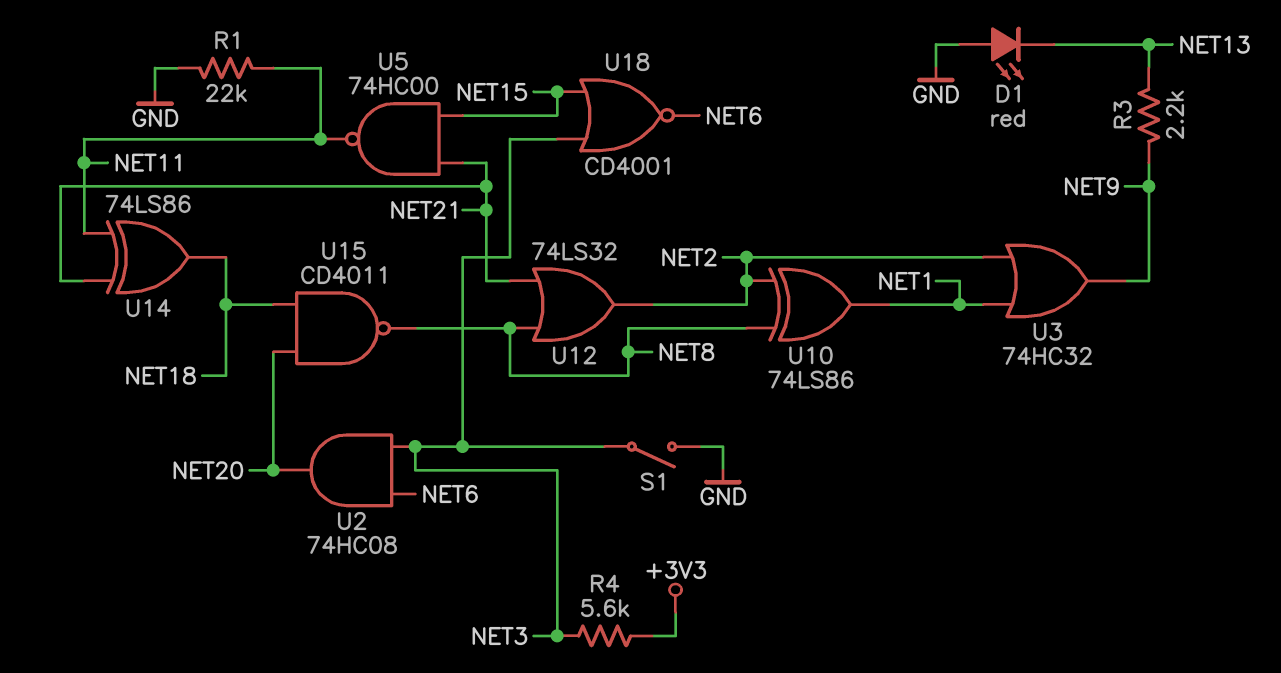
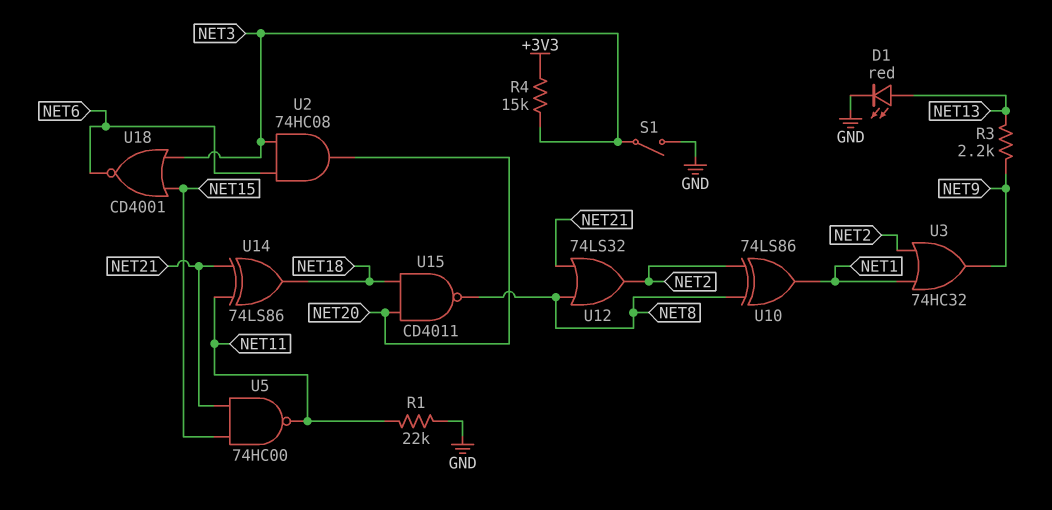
D1: LED red (A GND, K NET13) -> LED red (A NET13, K GND)
R4: 5.6k (+3V3, NET3) -> 15k (+3V3, NET3)

